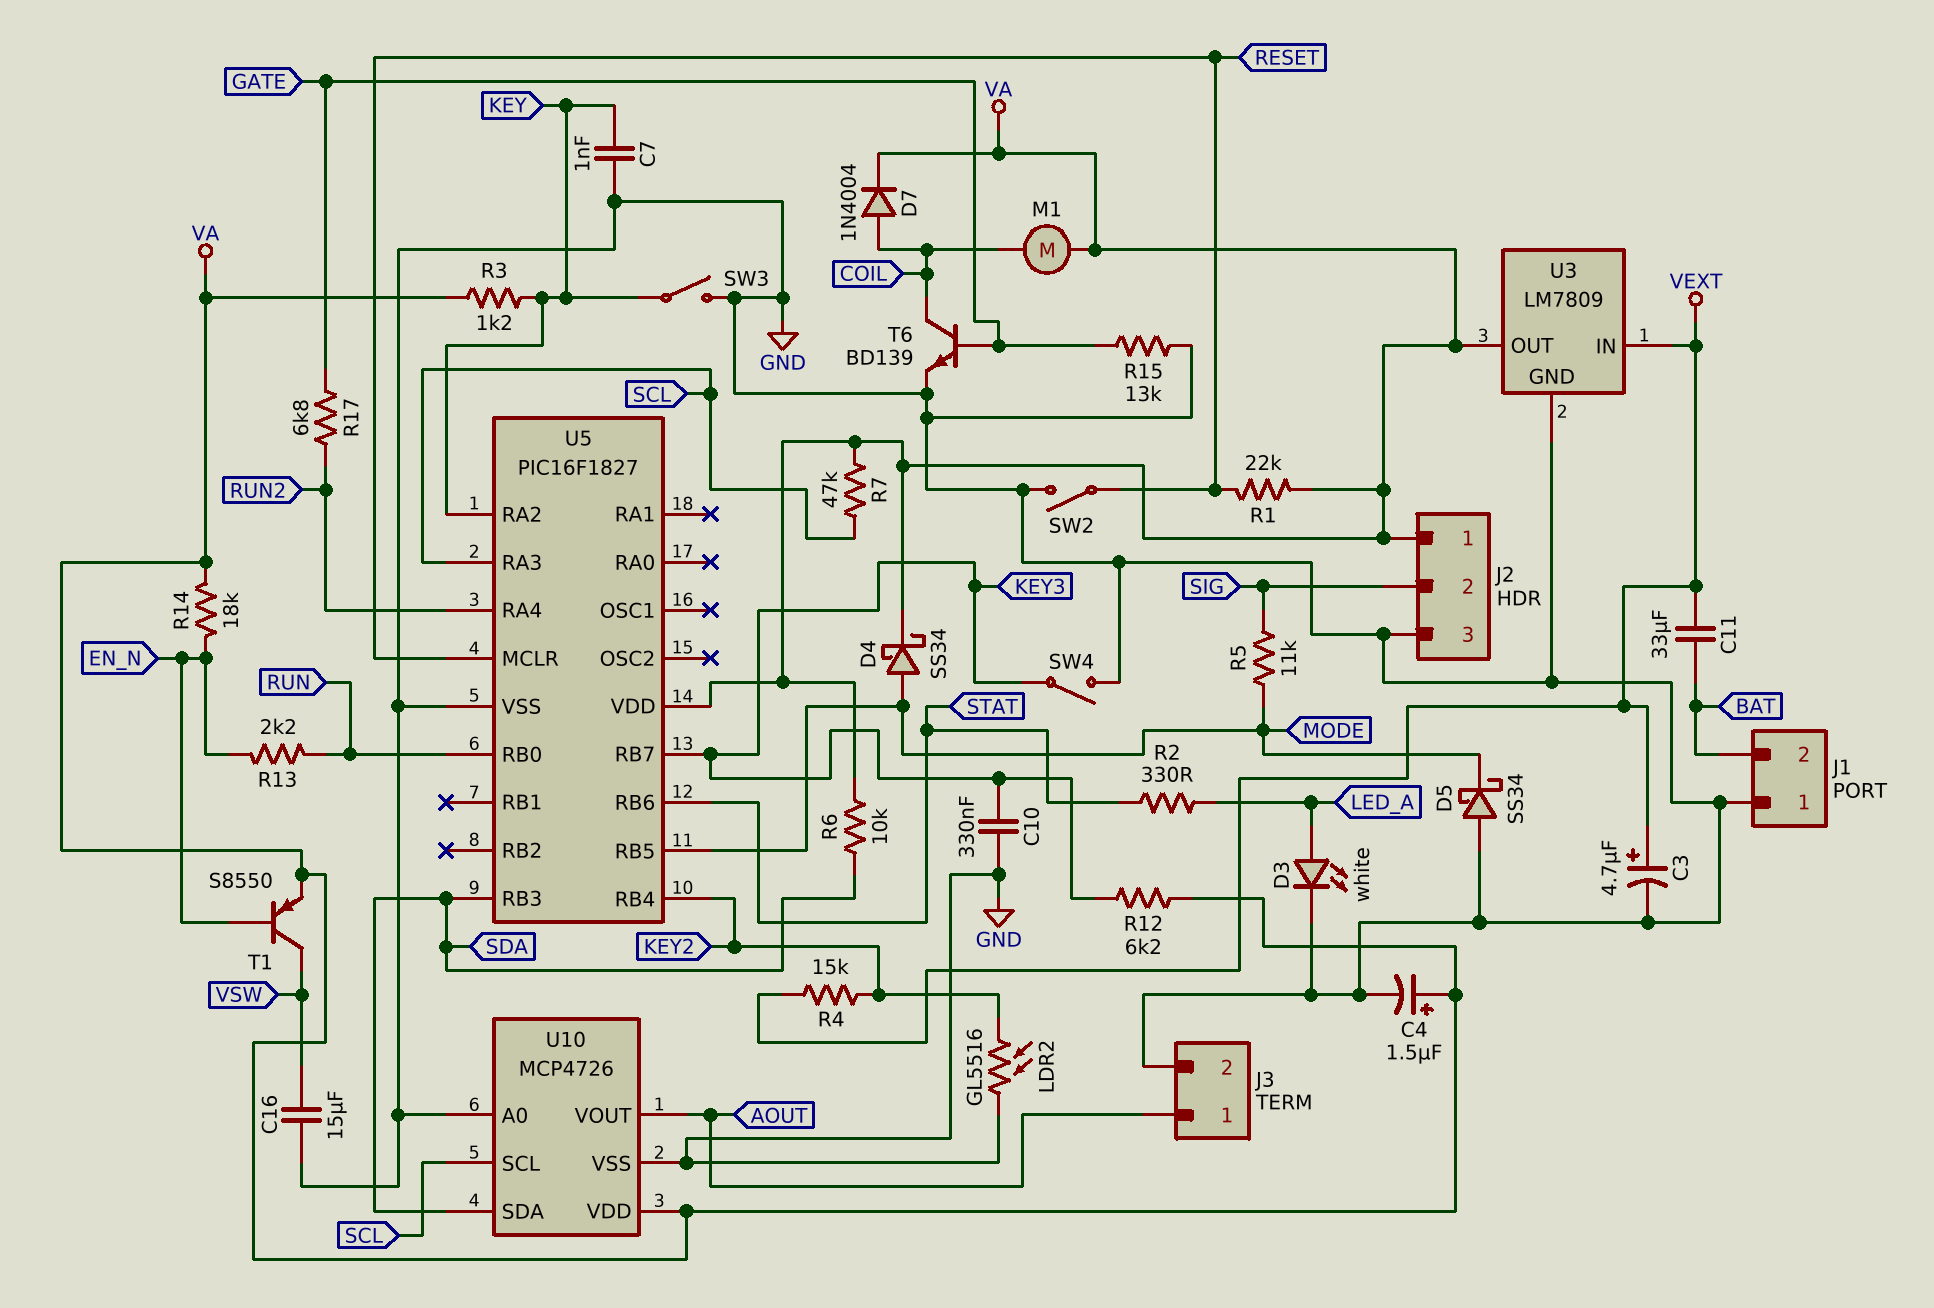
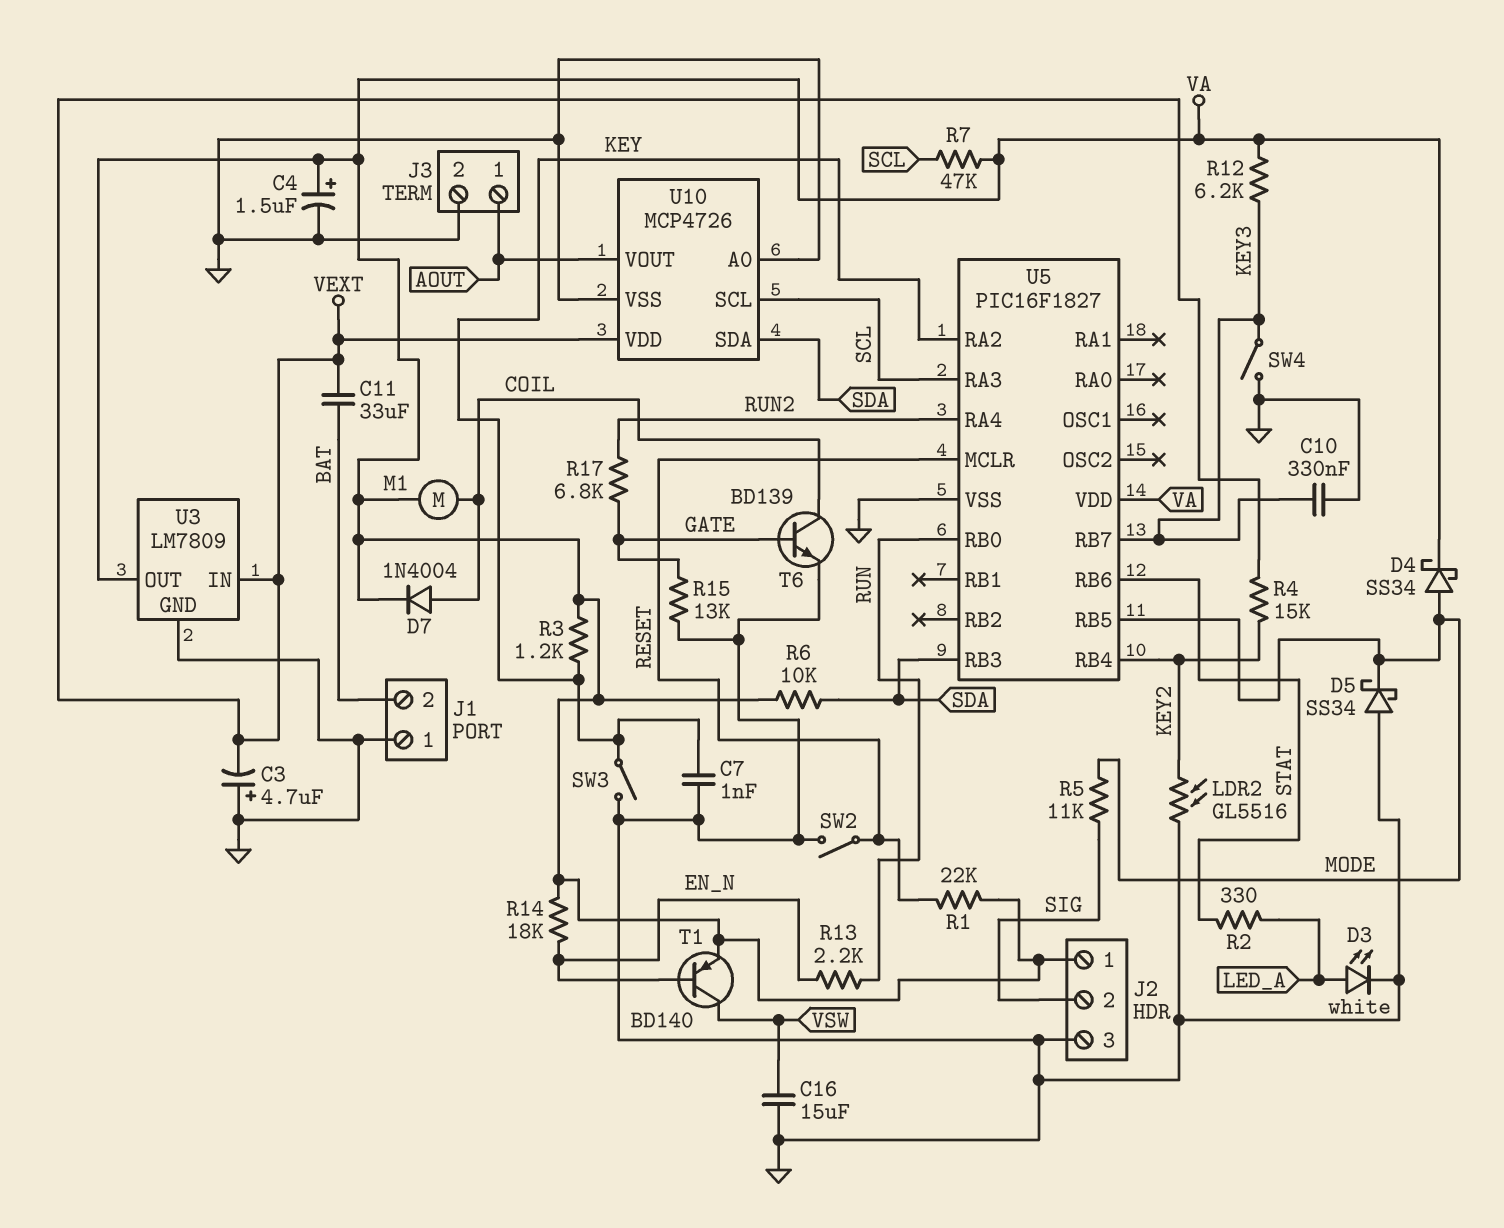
C3: 4.7uF (plus VEXT, minus GND) -> 4.7uF (plus GND, minus VEXT)
T1: PNP S8550 (B EN_N, C VSW, E VA) -> PNP BD140 (B EN_N, C VSW, E VA)
U10 pin VDD: VA -> VEXT

